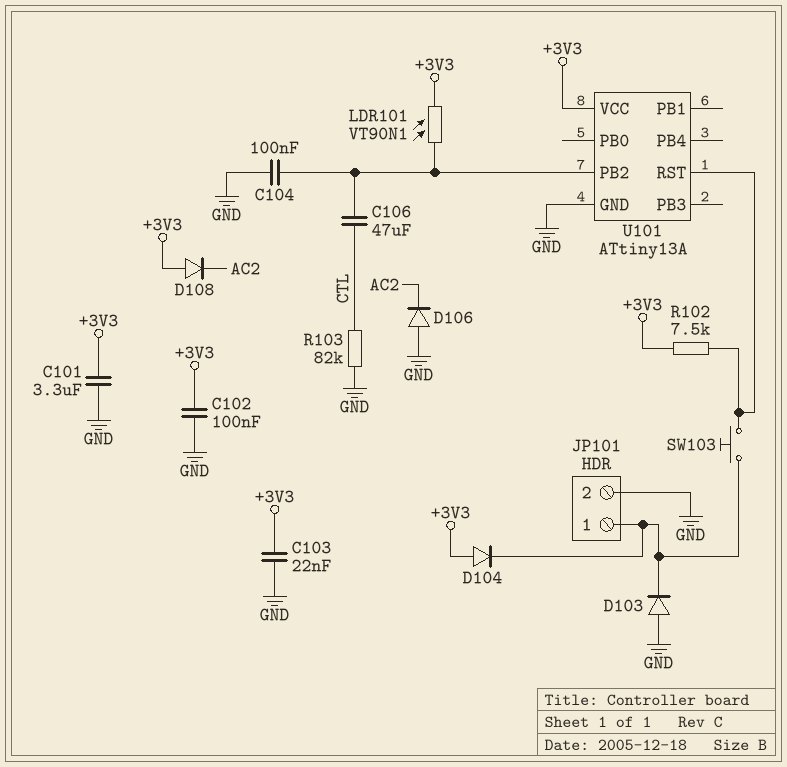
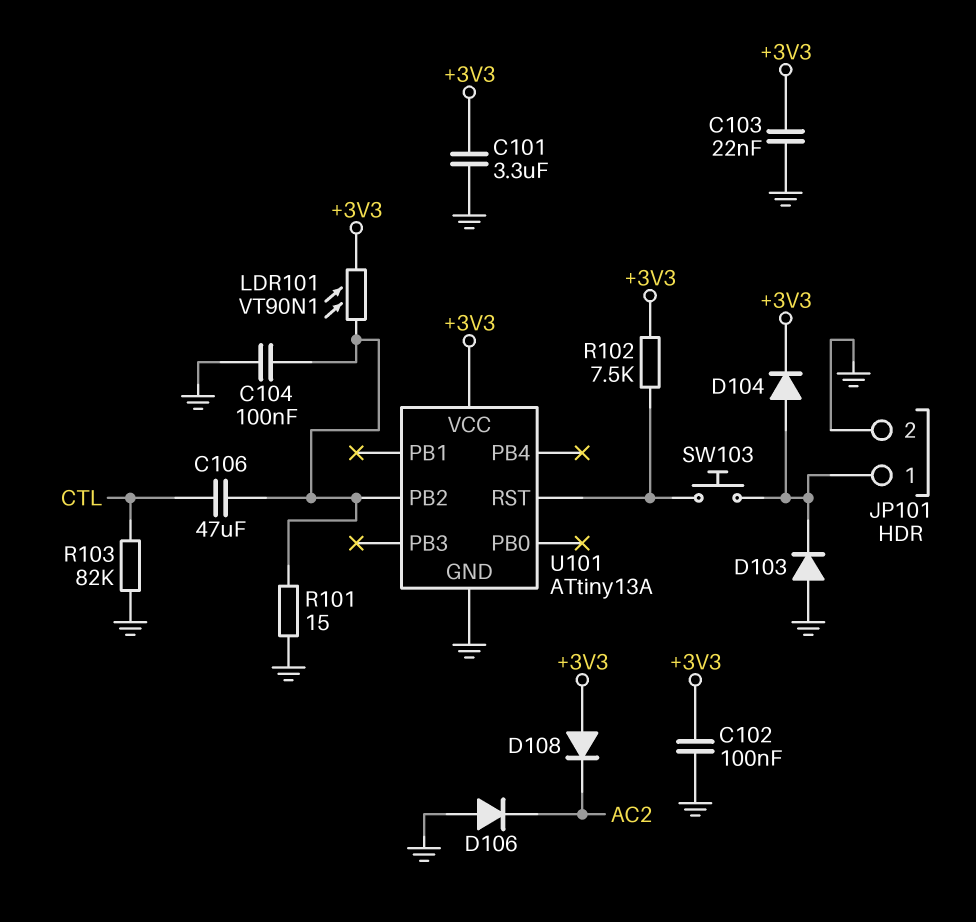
D104: diode (A +3V3, K JP101/1) -> diode (A JP101/1, K +3V3)
R101: none -> 15 (GND, U101/PB2)

